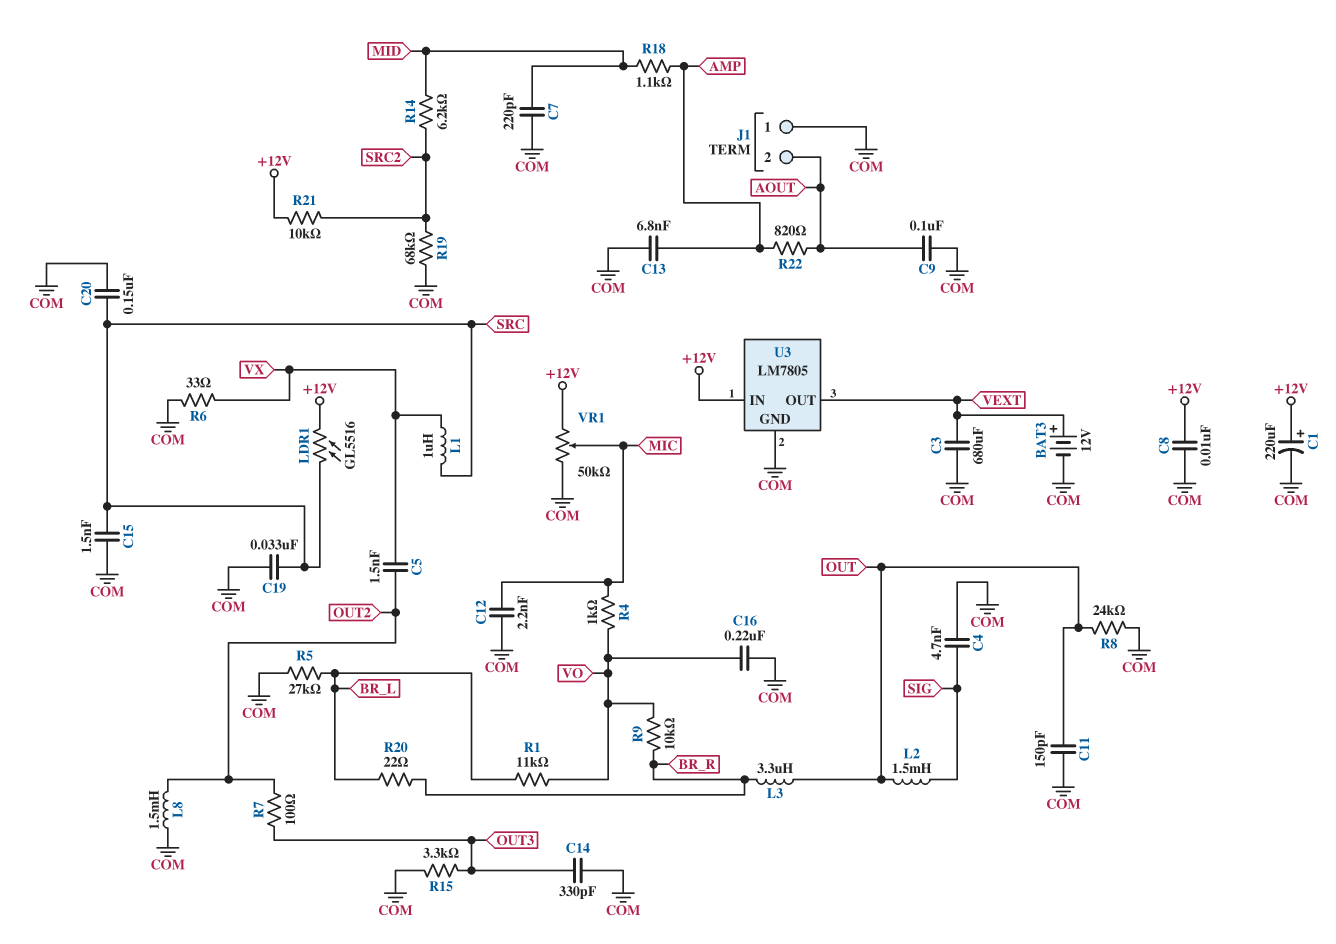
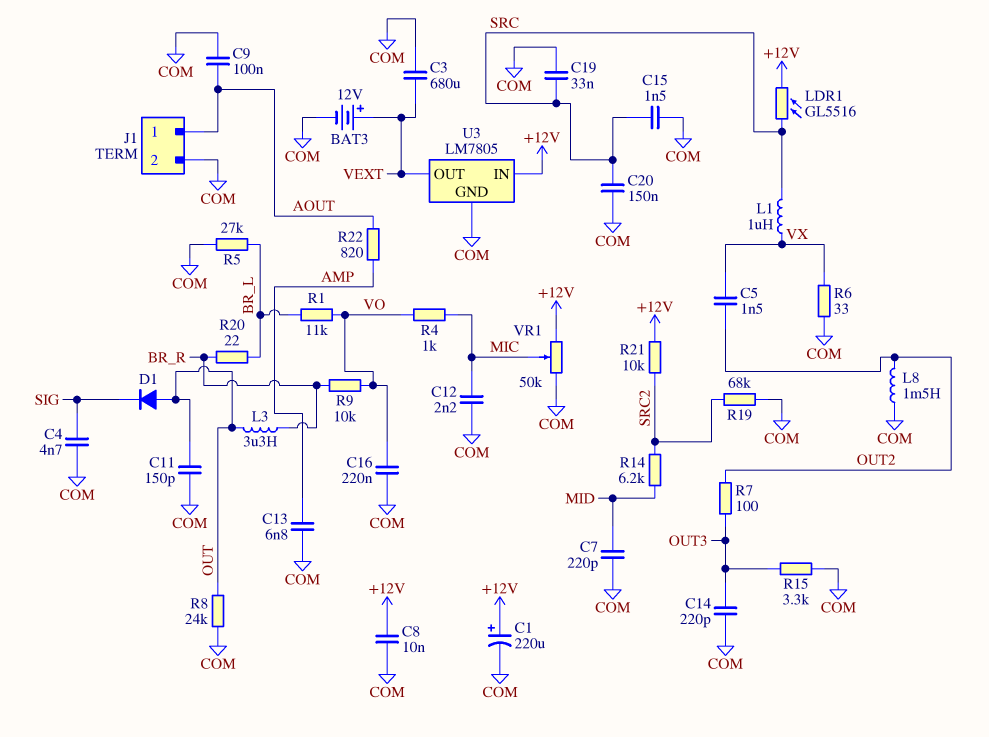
C14: 330pF (COM, OUT3) -> 220pF (COM, OUT3)
D1: none -> diode (A OUT, K SIG)
J1 pin 1: COM -> AOUT
J1 pin 2: AOUT -> COM
L2: 1.5mH (OUT, SIG) -> none
R18: 1.1k (AMP, MID) -> none

